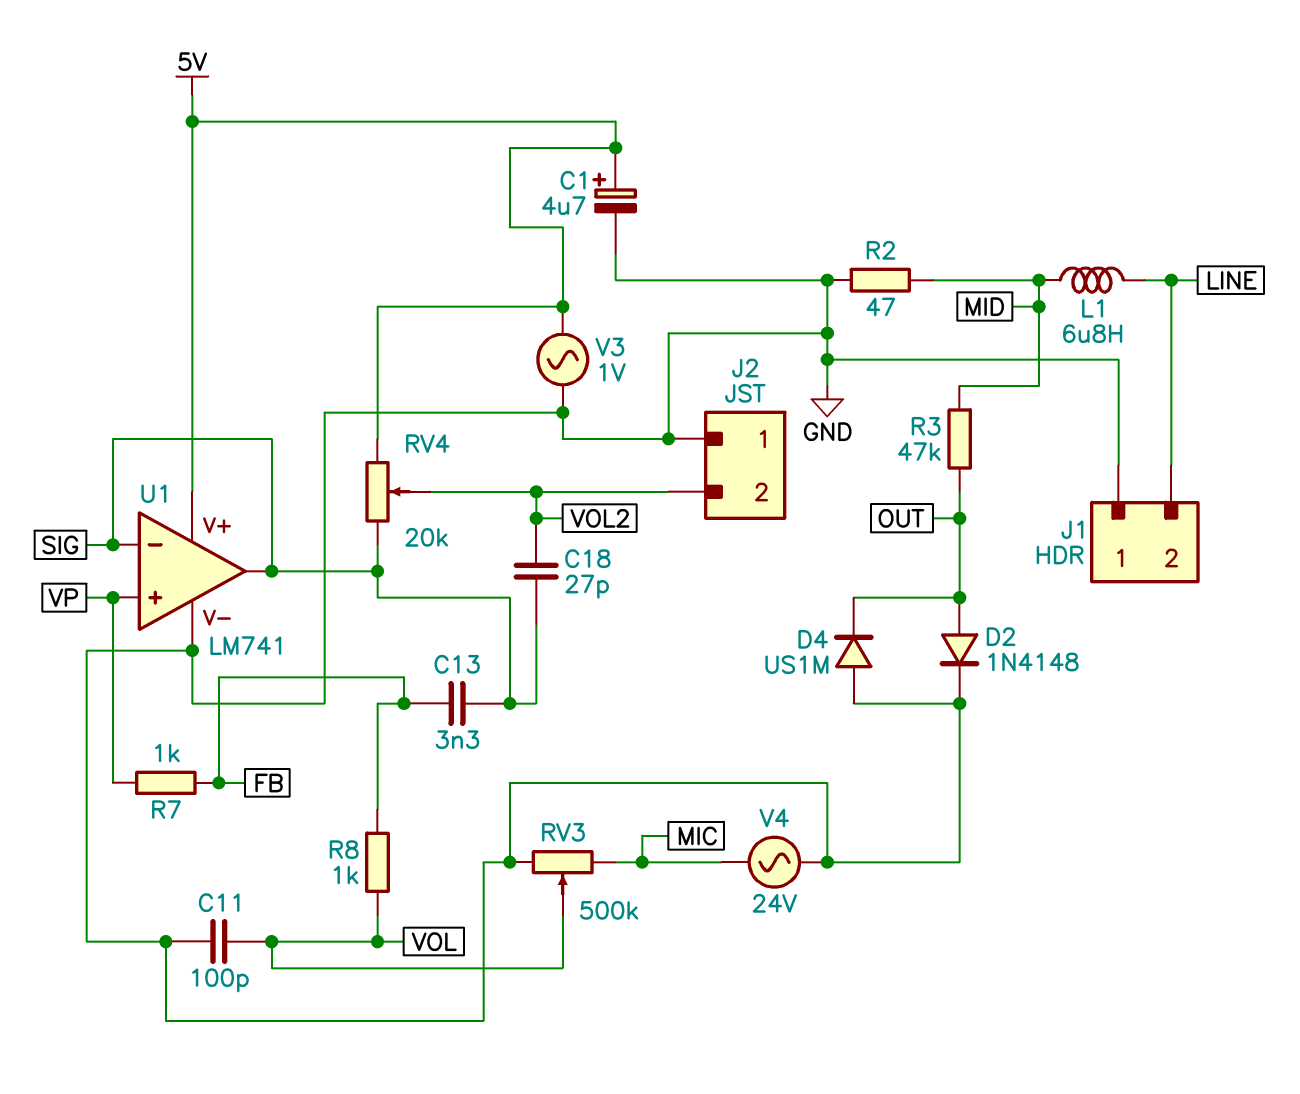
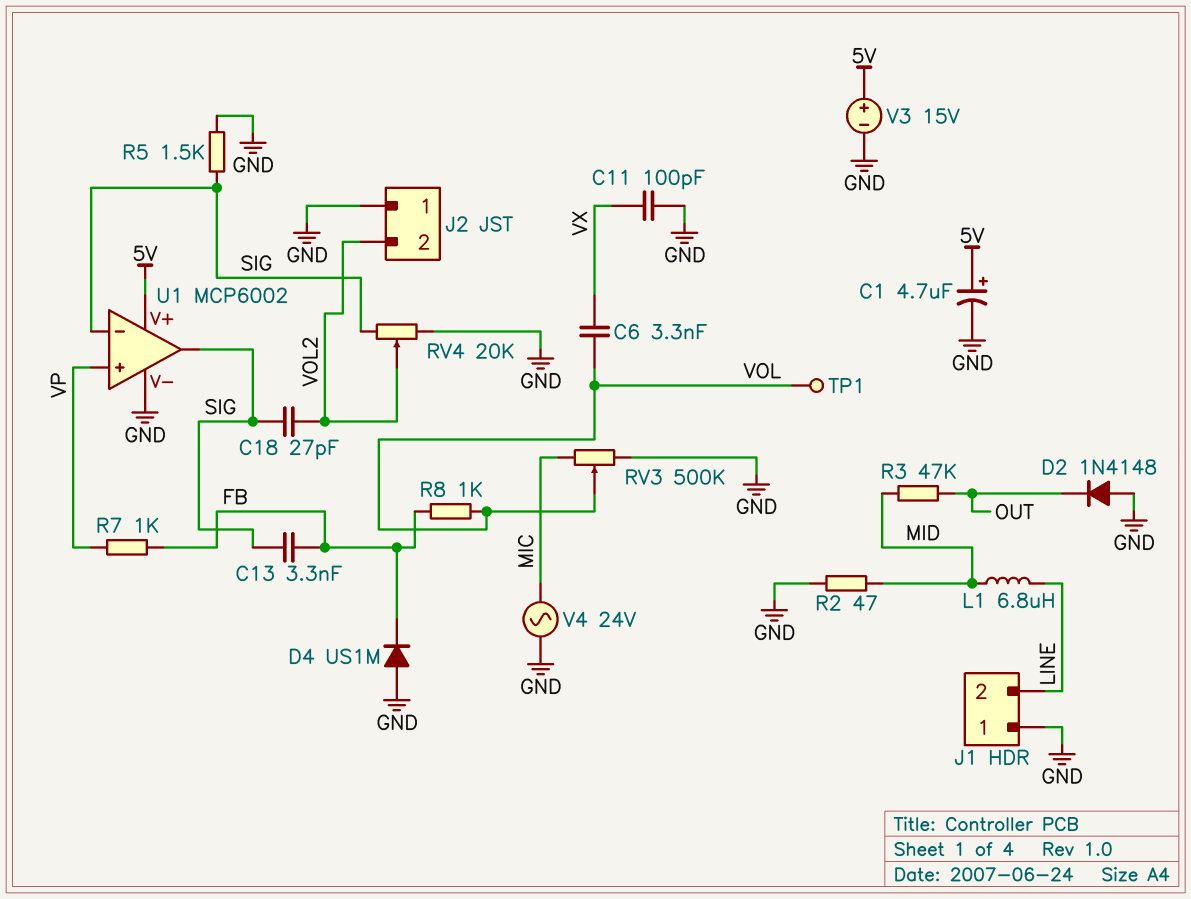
C6: none -> 3.3nF (VOL, VX)
C11: 100pF (GND, VOL) -> 100pF (GND, VX)
D2: diode 1N4148 (A OUT, K GND) -> diode 1N4148 (A GND, K OUT)
D4: diode US1M (A GND, K OUT) -> diode US1M (A GND, K FB)
R5: none -> 1.5k (GND, SIG)
RV4: 20k (5V, SIG, wiper VOL2) -> 20k (GND, SIG, wiper VOL2)
TP1: none -> test point (VOL)
U1: LM741 -> MCP6002
V3: AC 1V (5V, GND) -> 15V (plus 5V, minus GND)

